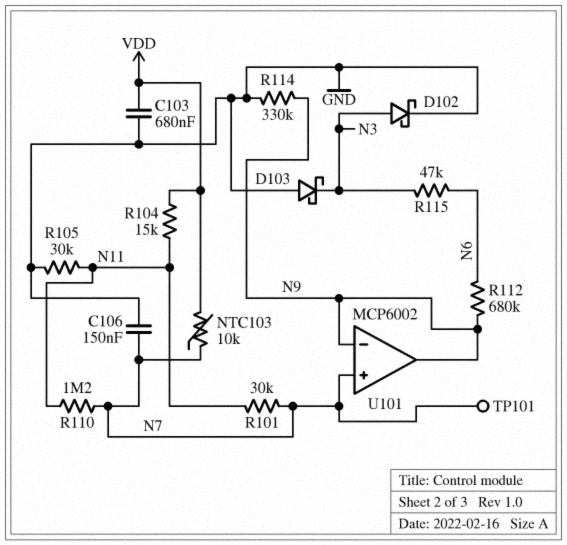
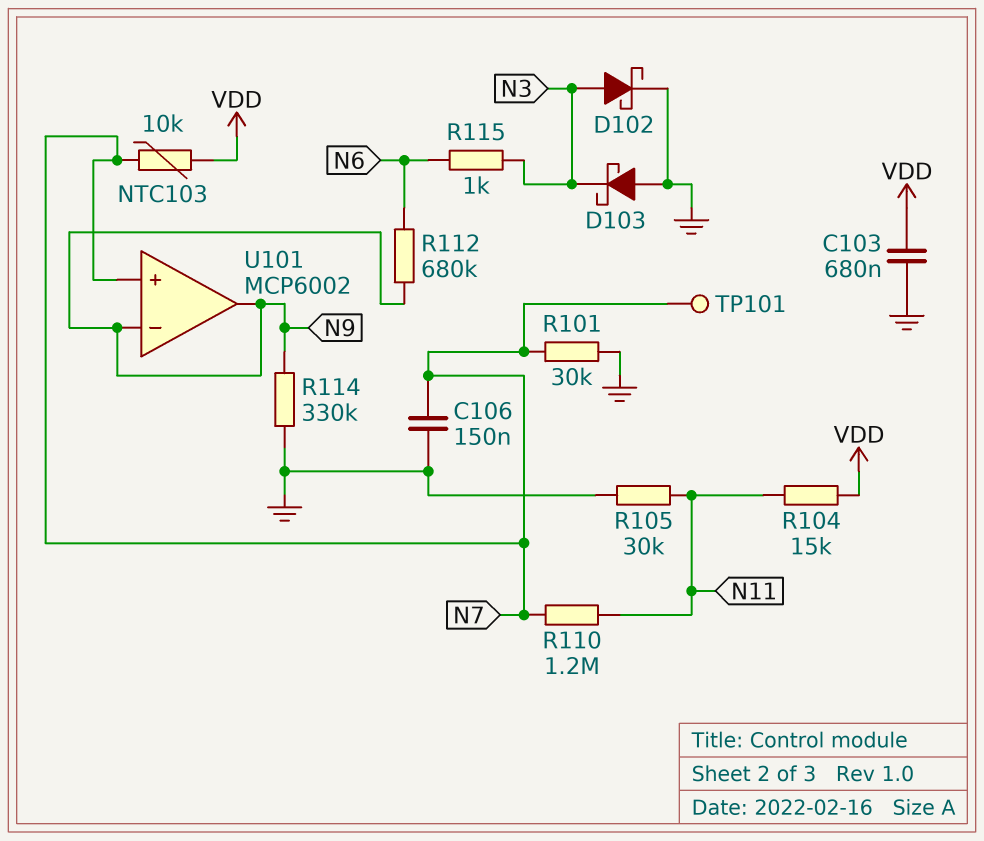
R101: 30k (N7, N11) -> 30k (GND, N7)
R115: 47k (N3, N6) -> 1k (N3, N6)

